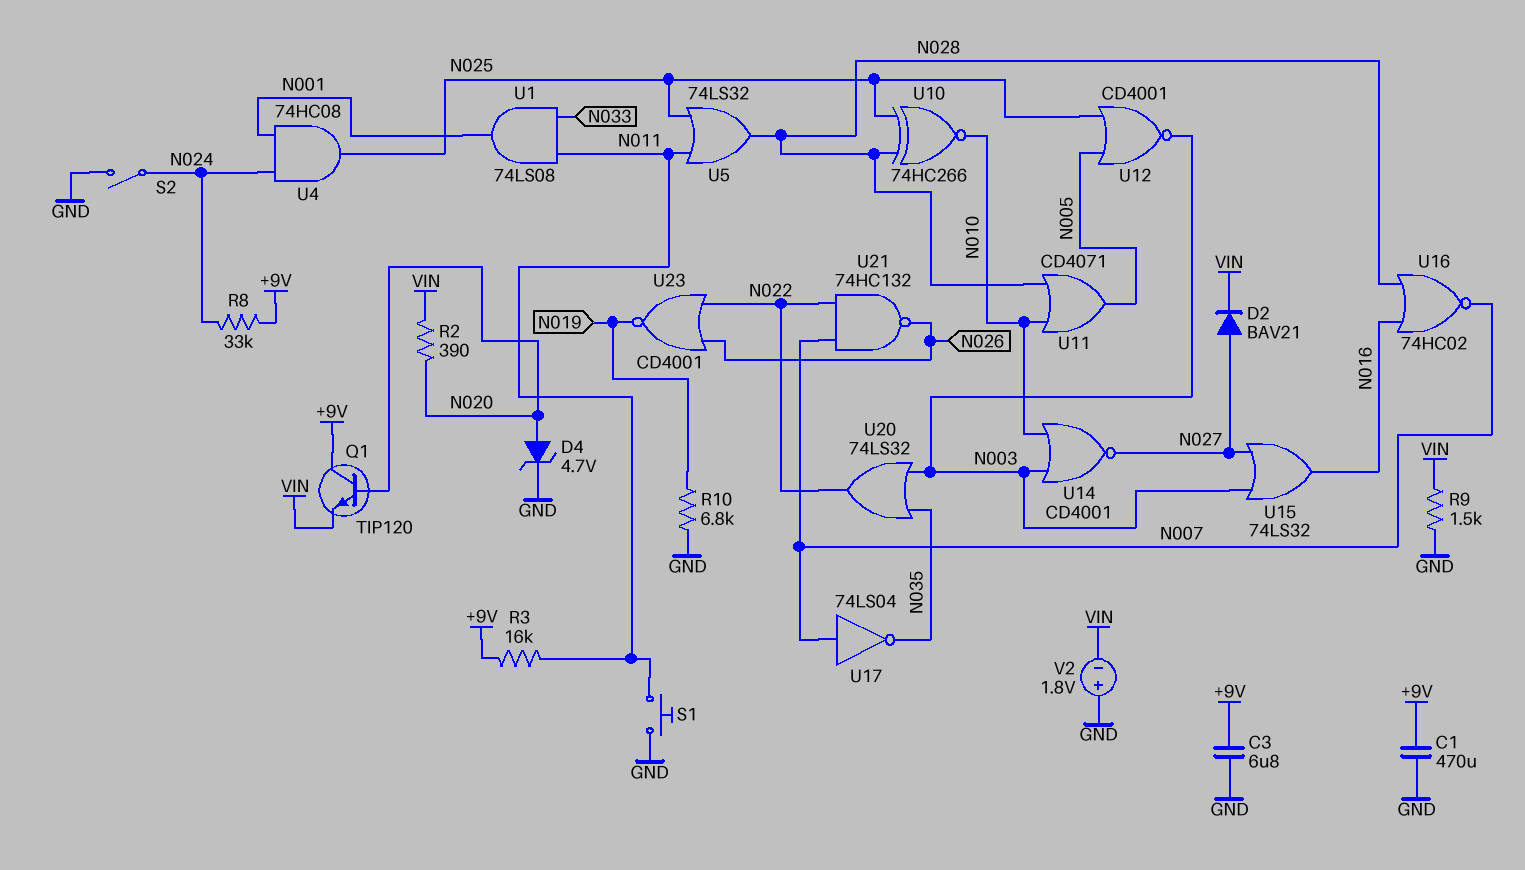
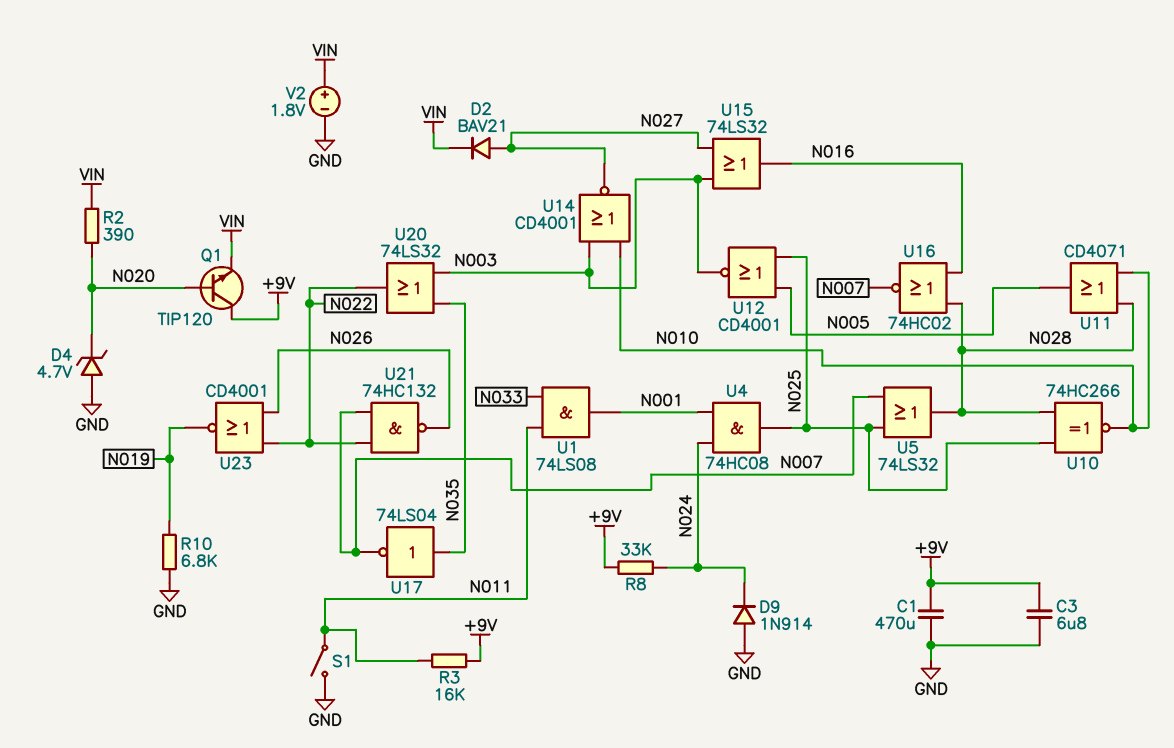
D4: zener 4.7V (A N020, K GND) -> zener 4.7V (A GND, K N020)
D9: none -> diode 1N914 (A GND, K N024)
R9: 1.5k (GND, VIN) -> none
S1: button (GND, N011) -> switch (GND, N011)
S2: switch (GND, N024) -> none
U5: OR 74LS32 (in N011, in N025, out N028) -> OR 74LS32 (in N007, in N025, out N028)
U17: NOT 74LS04 (in N007, out N035) -> NOT 74LS04 (in N035, out N007)
V2: 1.8V (plus GND, minus VIN) -> 1.8V (plus VIN, minus GND)

